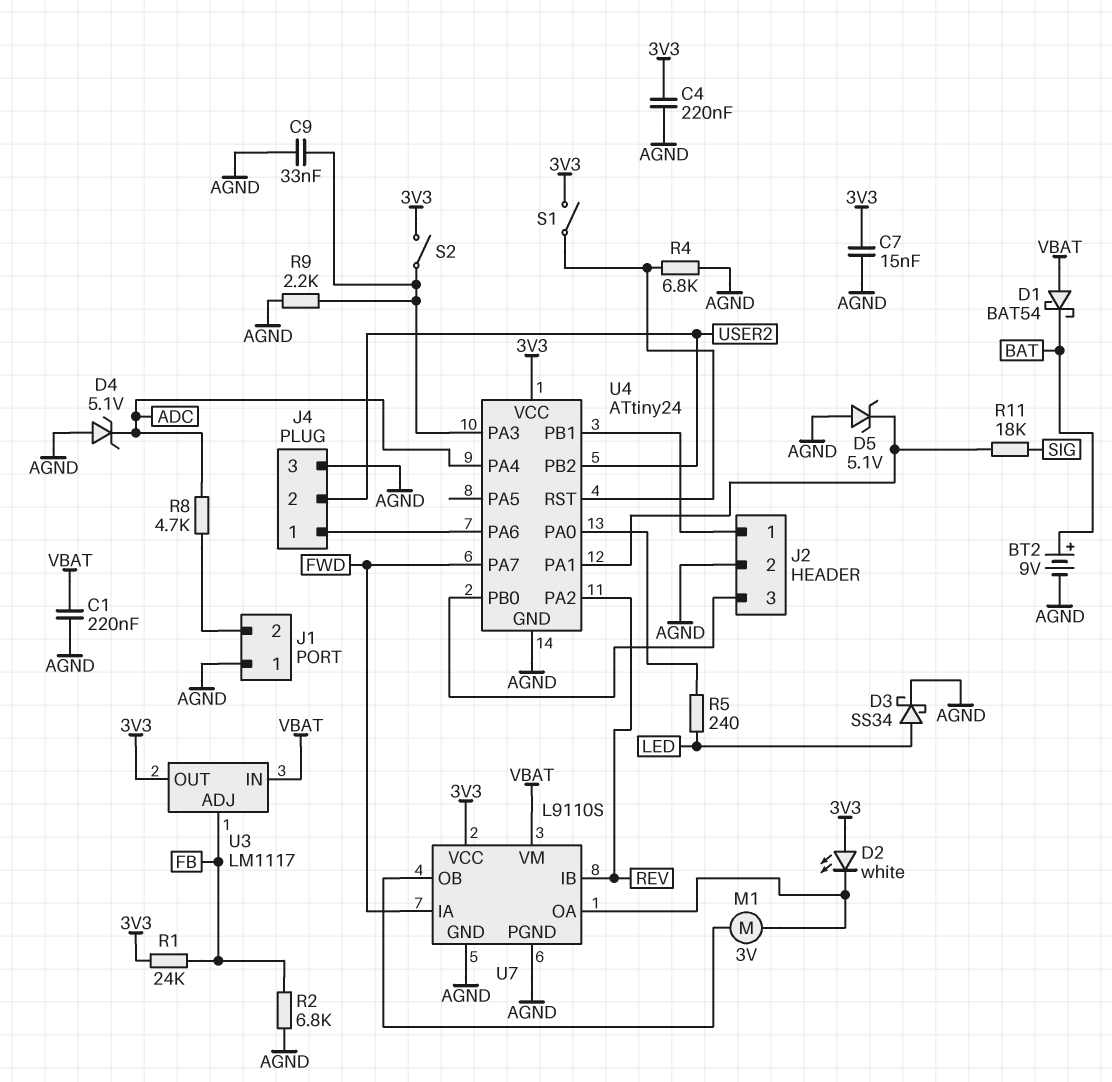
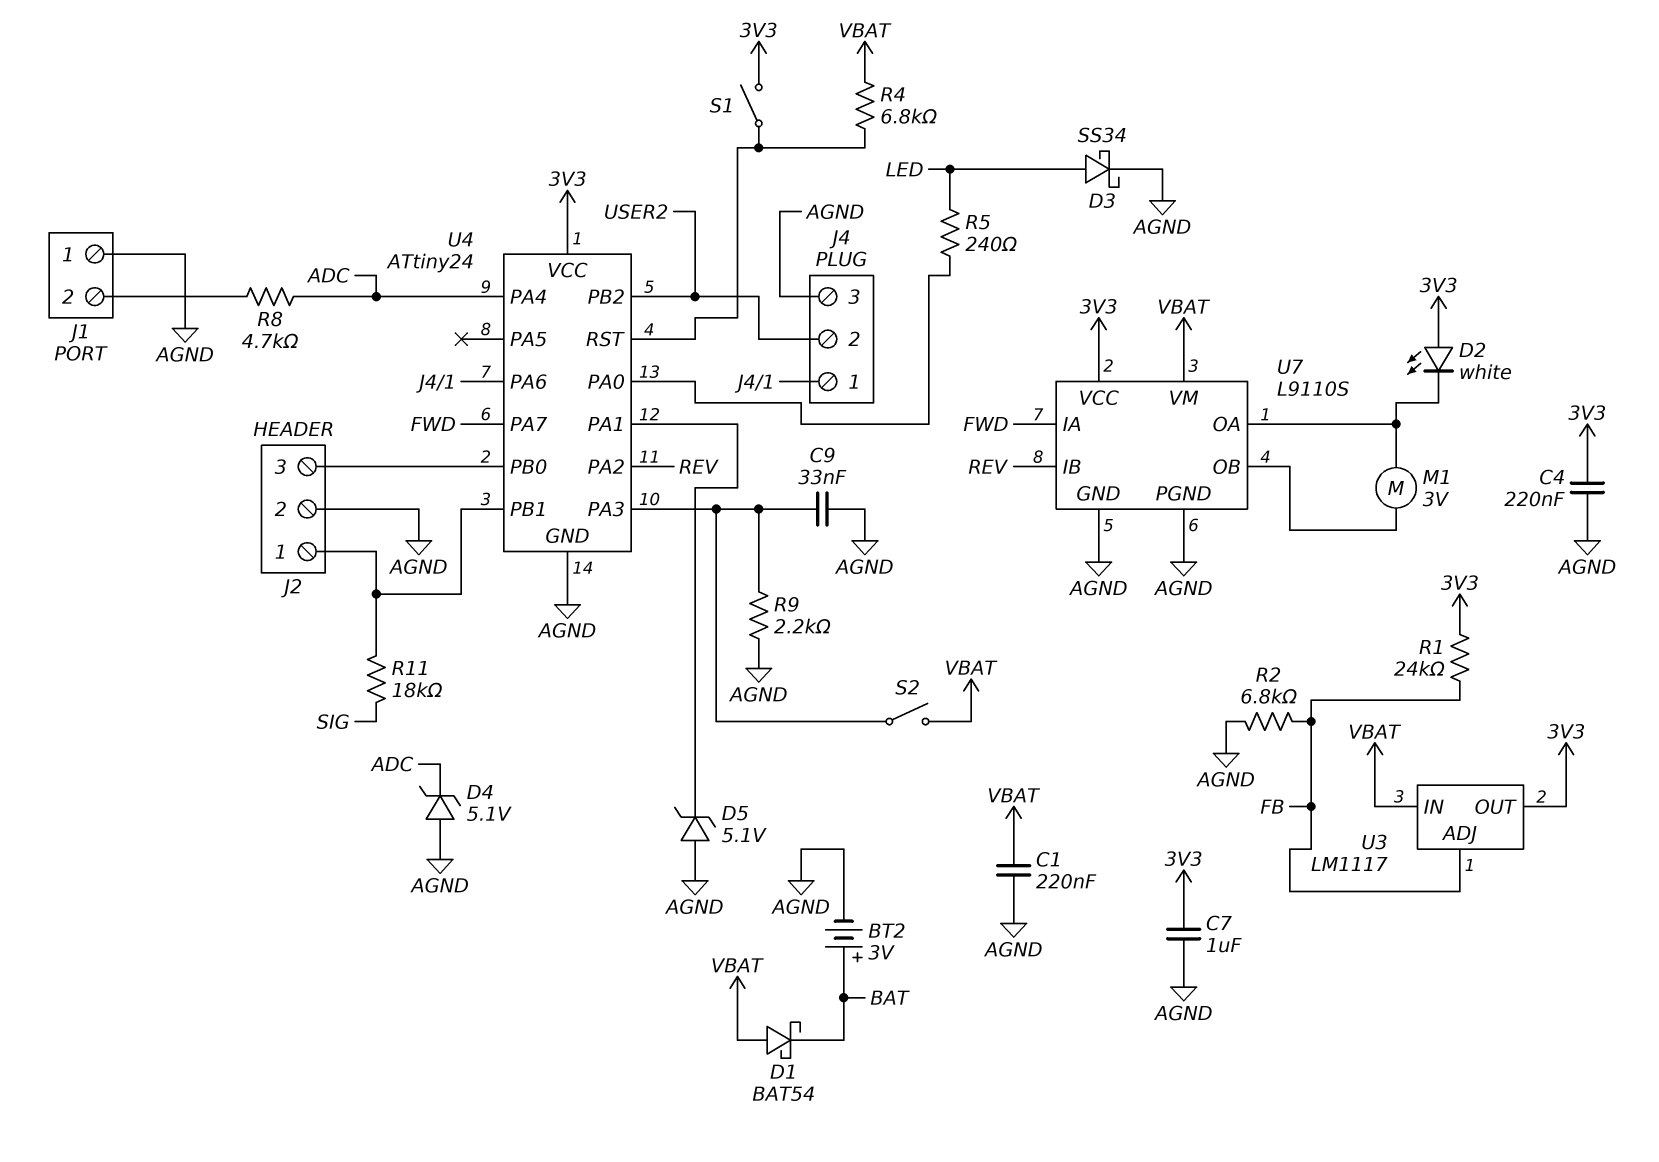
BT2: 9V (plus BAT, minus AGND) -> 3V (plus BAT, minus AGND)
C7: 15nF (3V3, AGND) -> 1uF (3V3, AGND)
R4: 6.8k (AGND, U4/RST) -> 6.8k (U4/RST, VBAT)
R11: 18k (SIG, U4/PA1) -> 18k (J2/1, SIG)
S2: switch (3V3, U4/PA3) -> switch (U4/PA3, VBAT)

